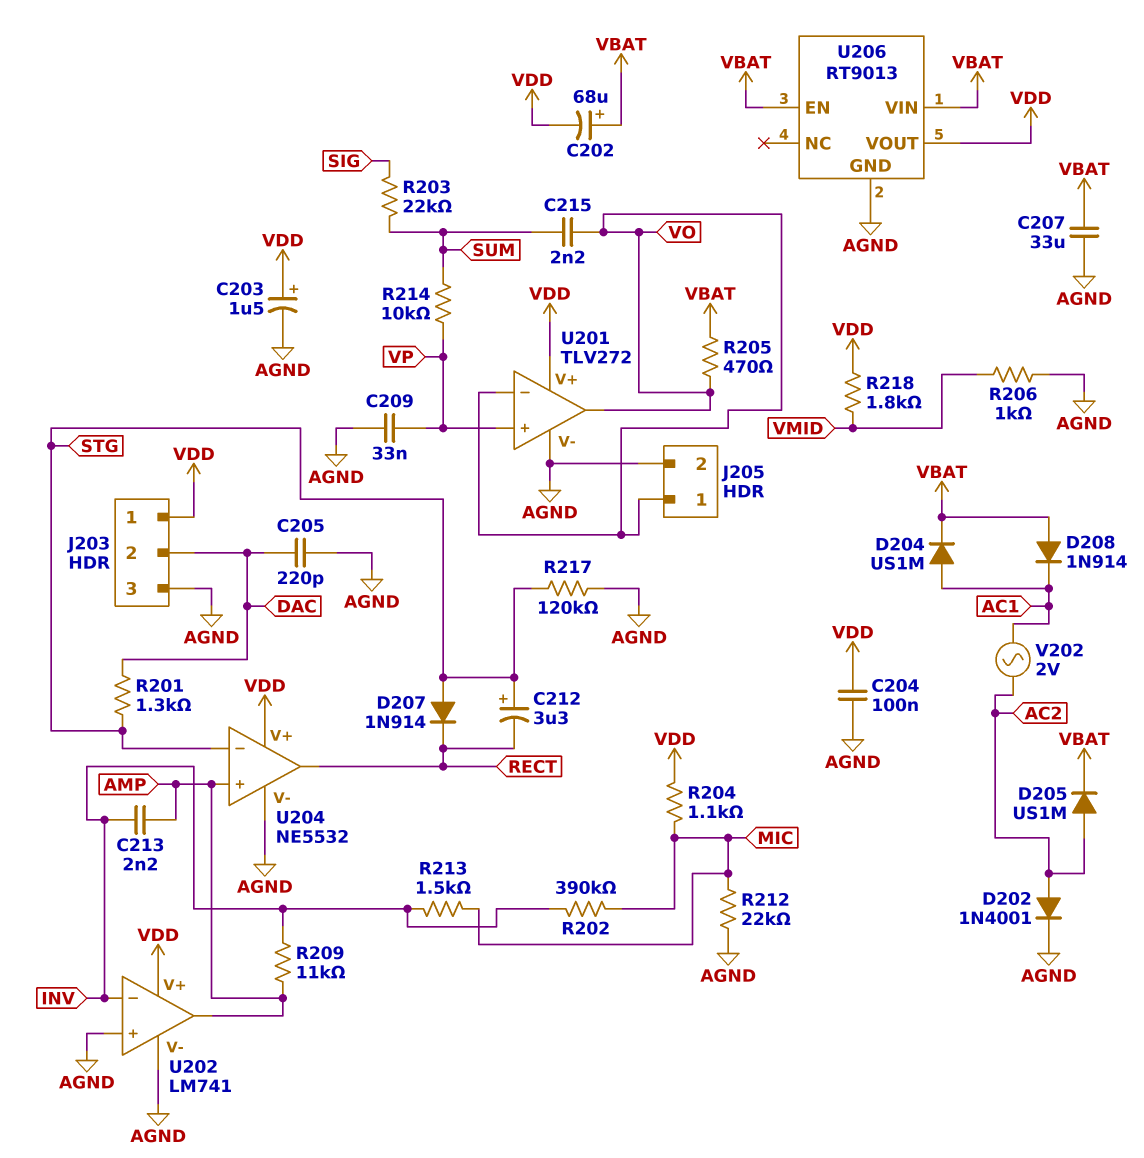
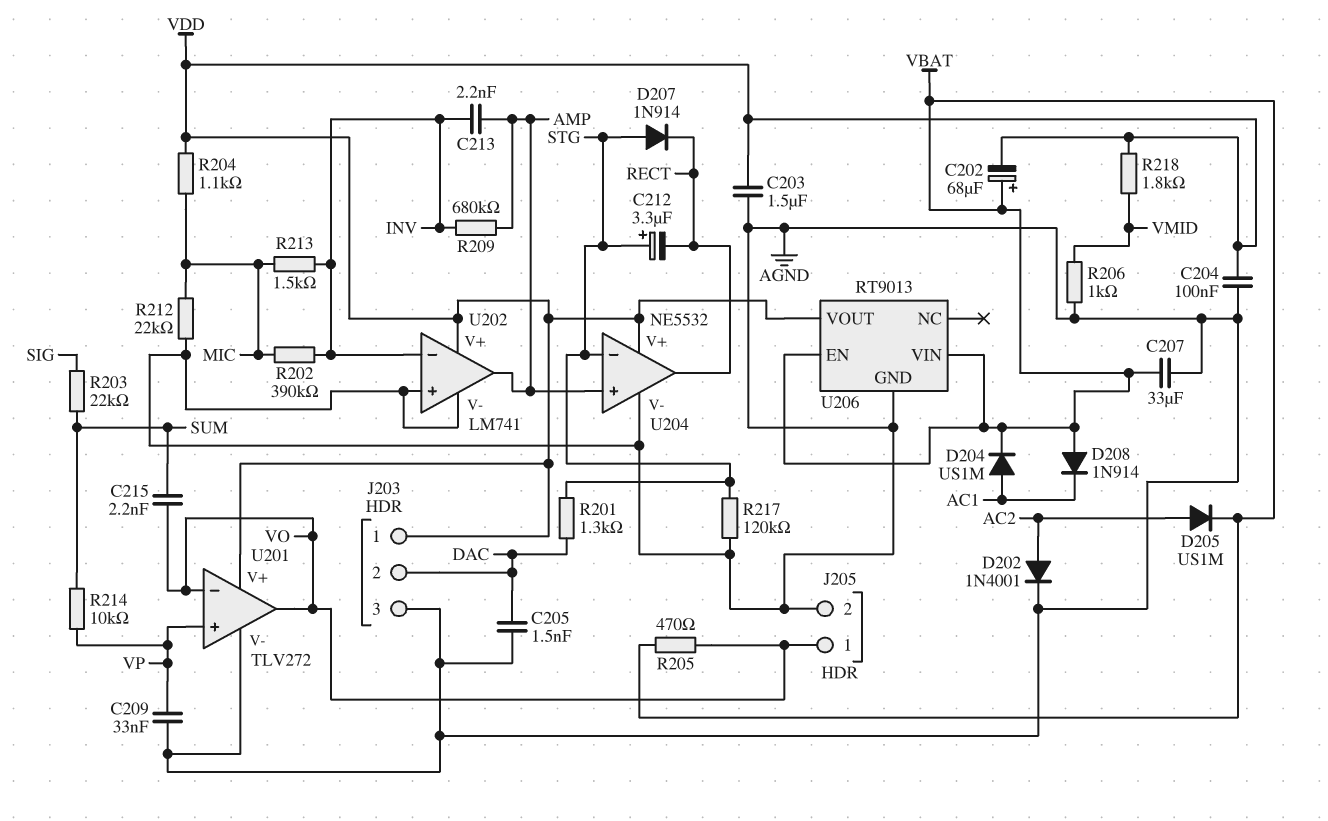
C203: 1.5uF (plus VDD, minus AGND) -> 1.5uF (AGND, VDD)
C205: 220pF (AGND, DAC) -> 1.5nF (AGND, DAC)
R209: 11k (AMP, INV) -> 680k (AMP, INV)
V202: AC 2V (AC1, AC2) -> none

